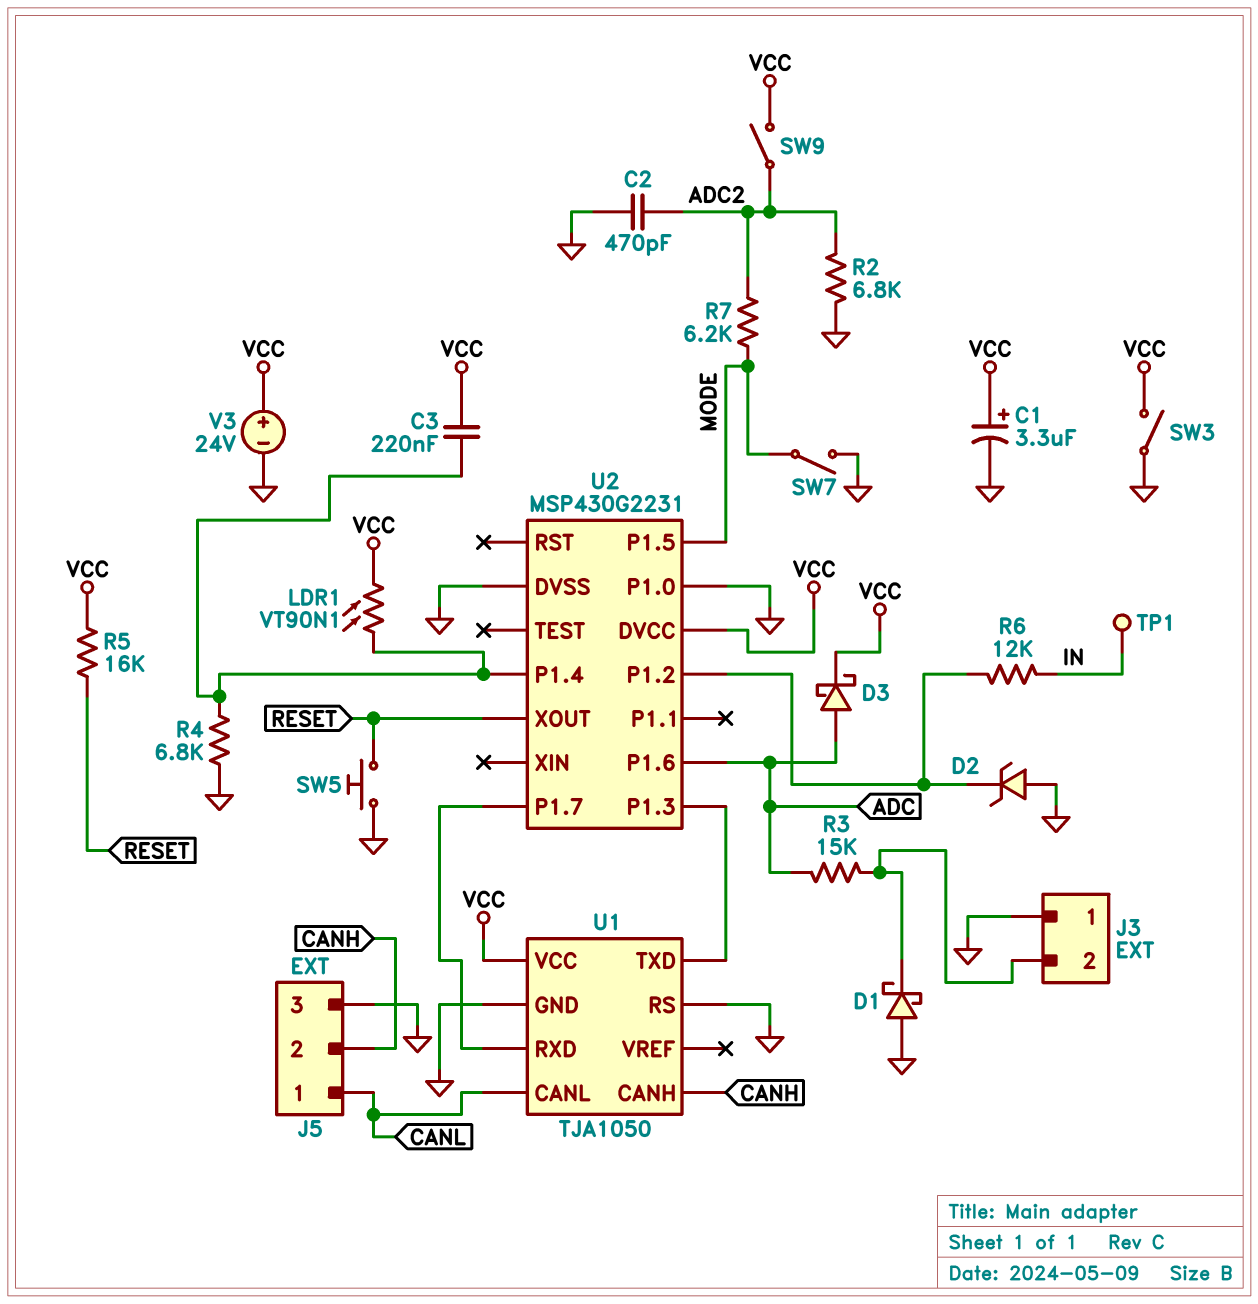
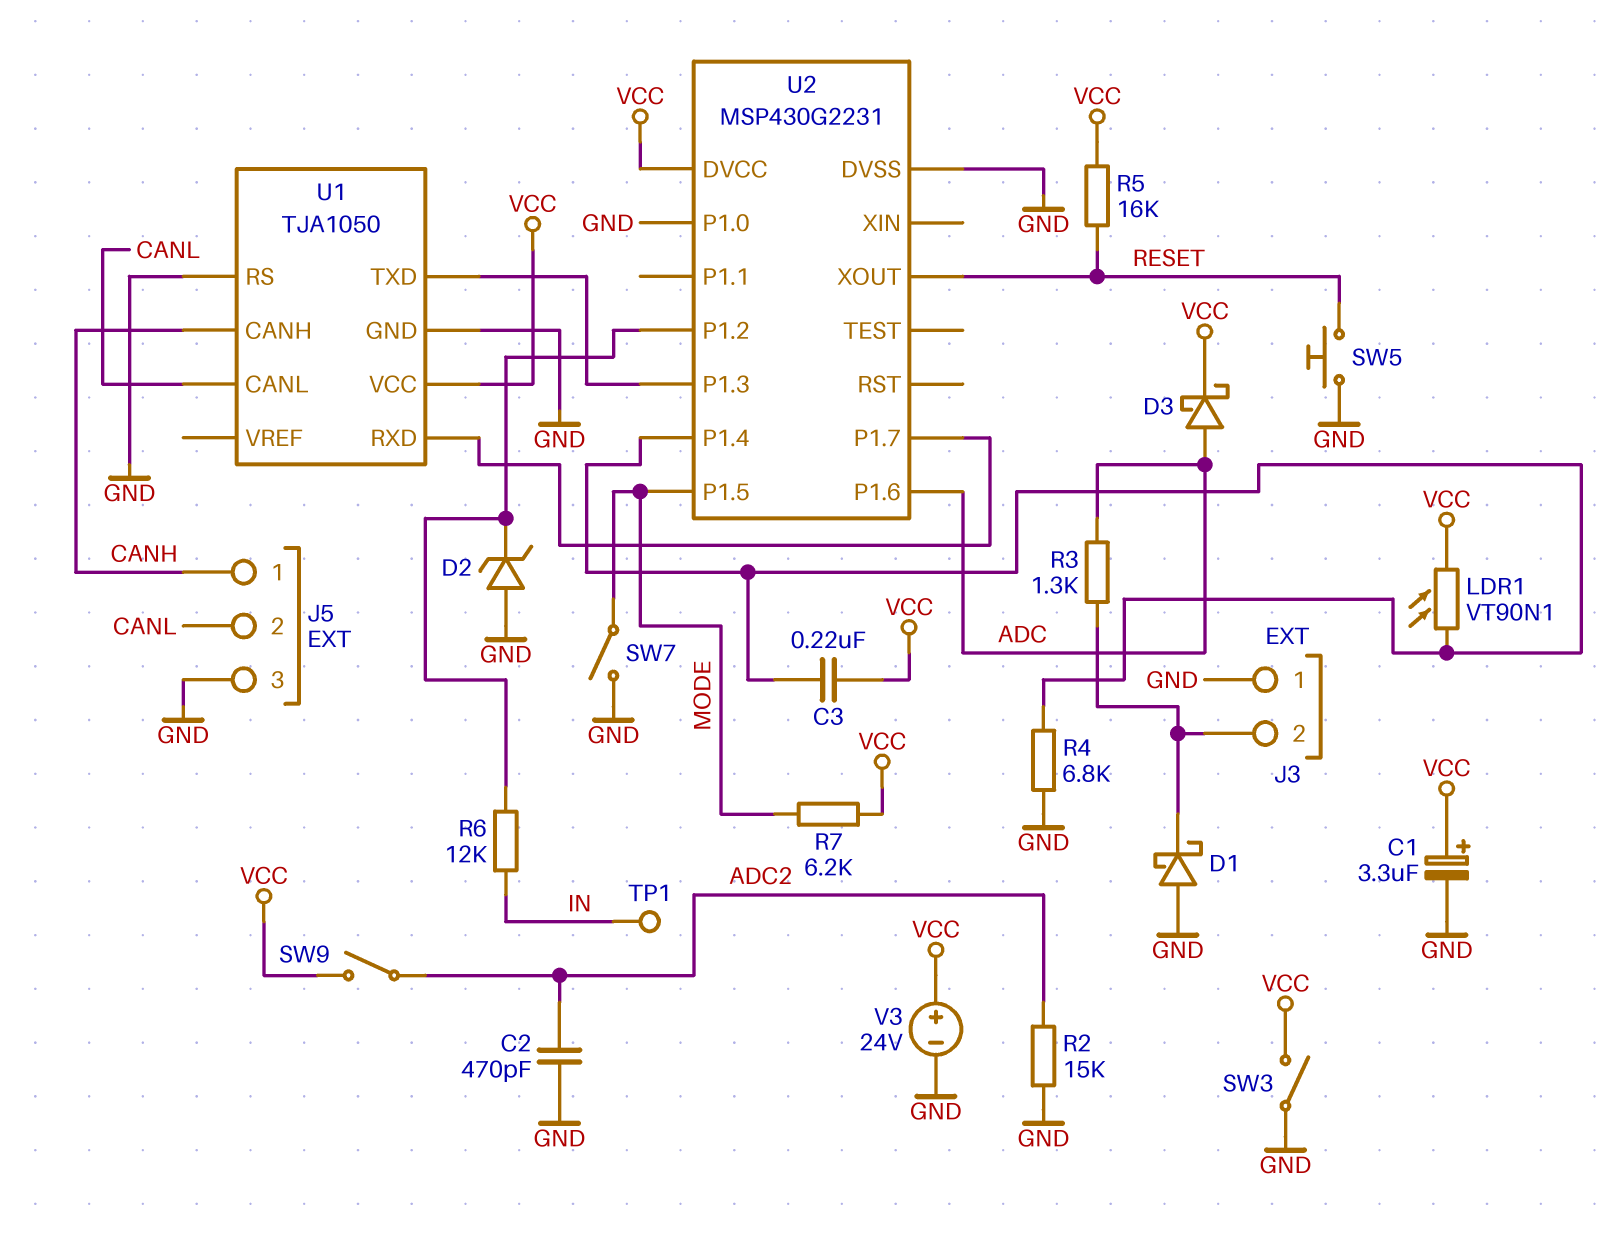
J5 pin 1: CANL -> CANH
J5 pin 2: CANH -> CANL
R2: 6.8k (ADC2, GND) -> 15k (ADC2, GND)
R3: 15k (ADC, J3/2) -> 1.3k (ADC, J3/2)
R7: 6.2k (ADC2, MODE) -> 6.2k (MODE, VCC)

